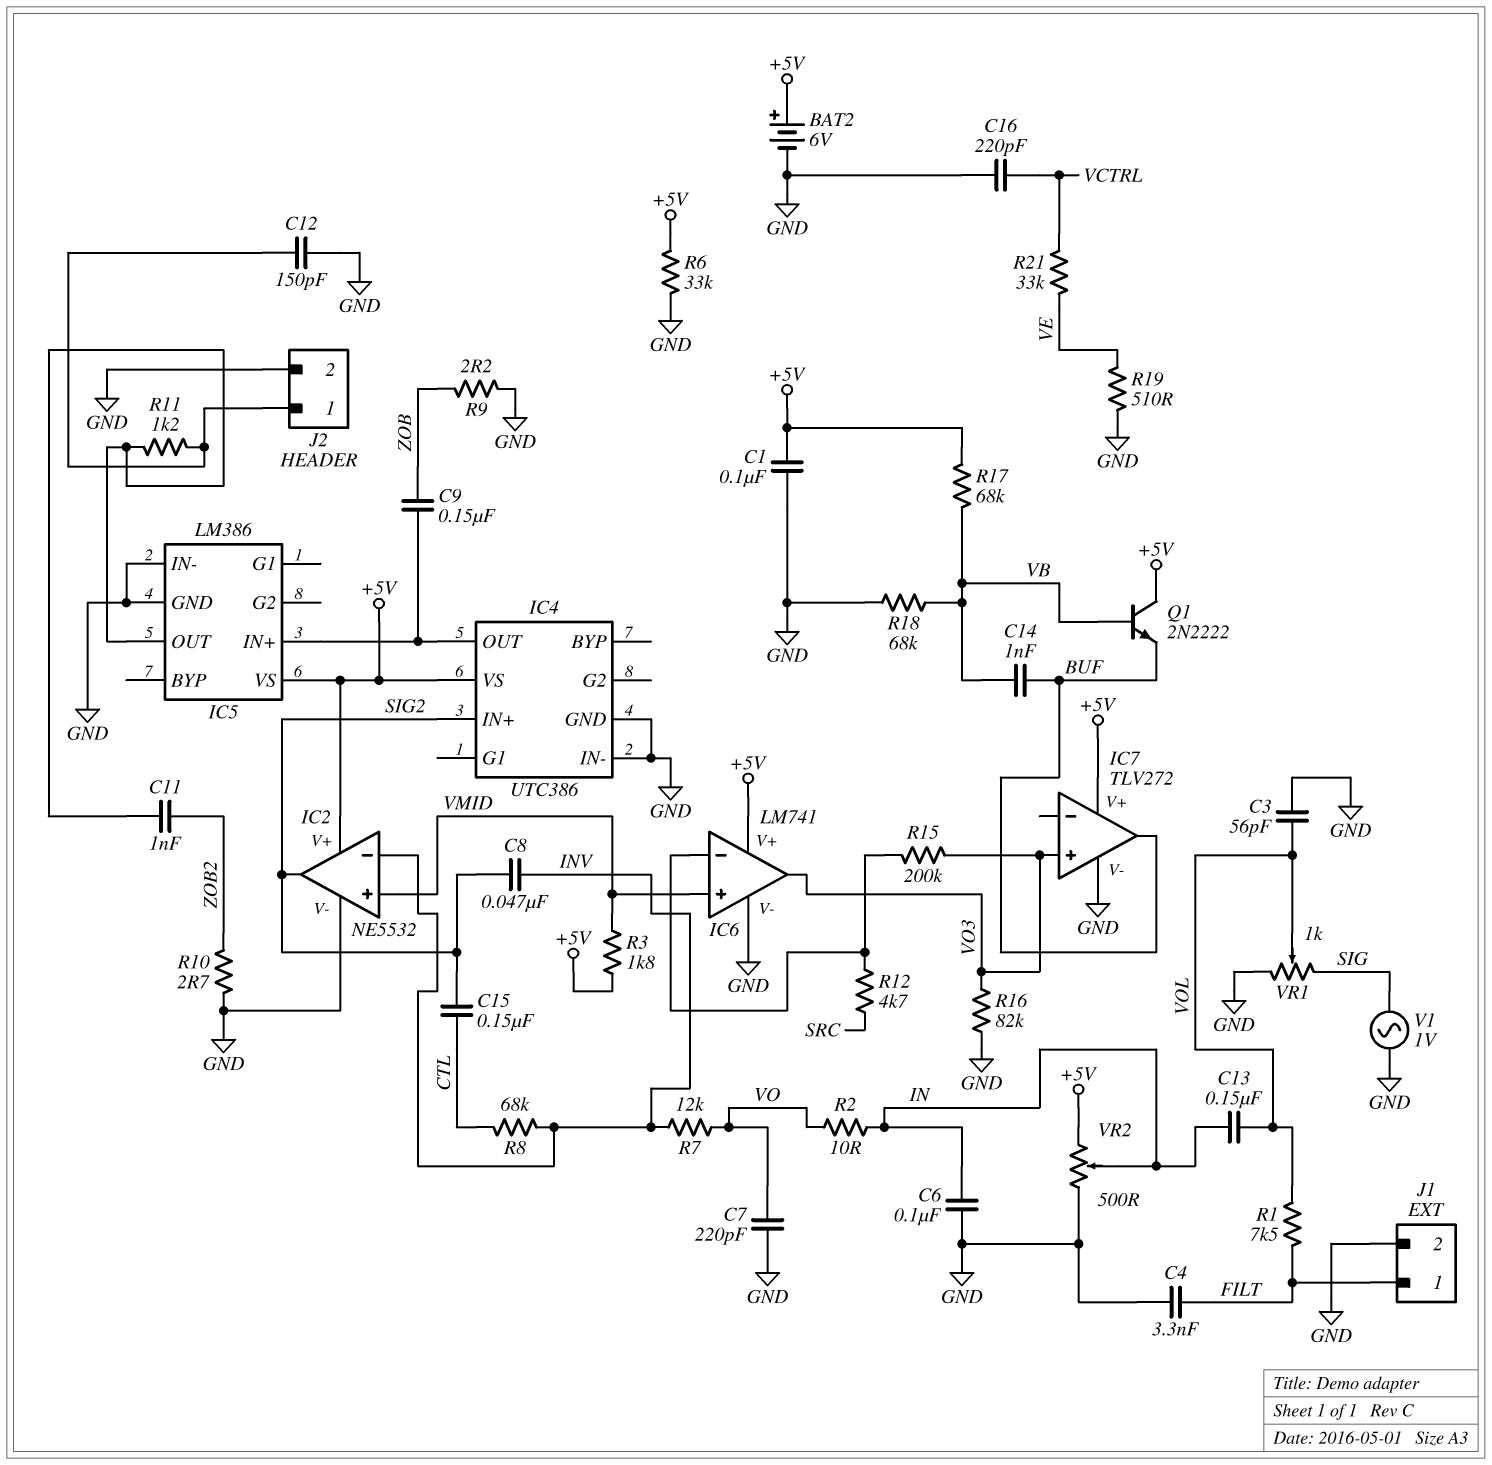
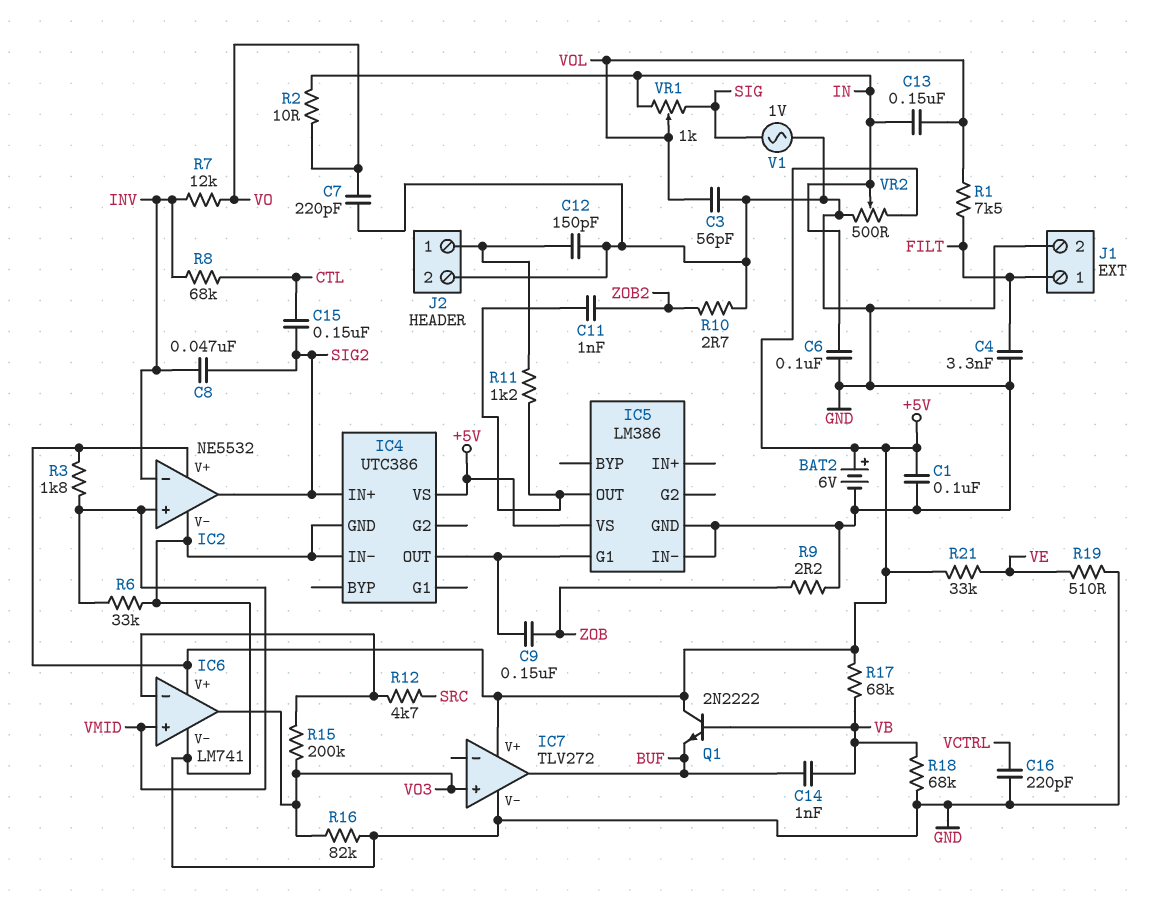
IC5 pin G1: none -> IC4/OUT
IC5 pin IN+: IC4/OUT -> none
R6: 33k (+5V, GND) -> 33k (GND, VMID)
R21: 33k (VCTRL, VE) -> 33k (+5V, VE)
VR1: 1k (GND, SIG, wiper VOL) -> 1k (IN, SIG, wiper VOL)

